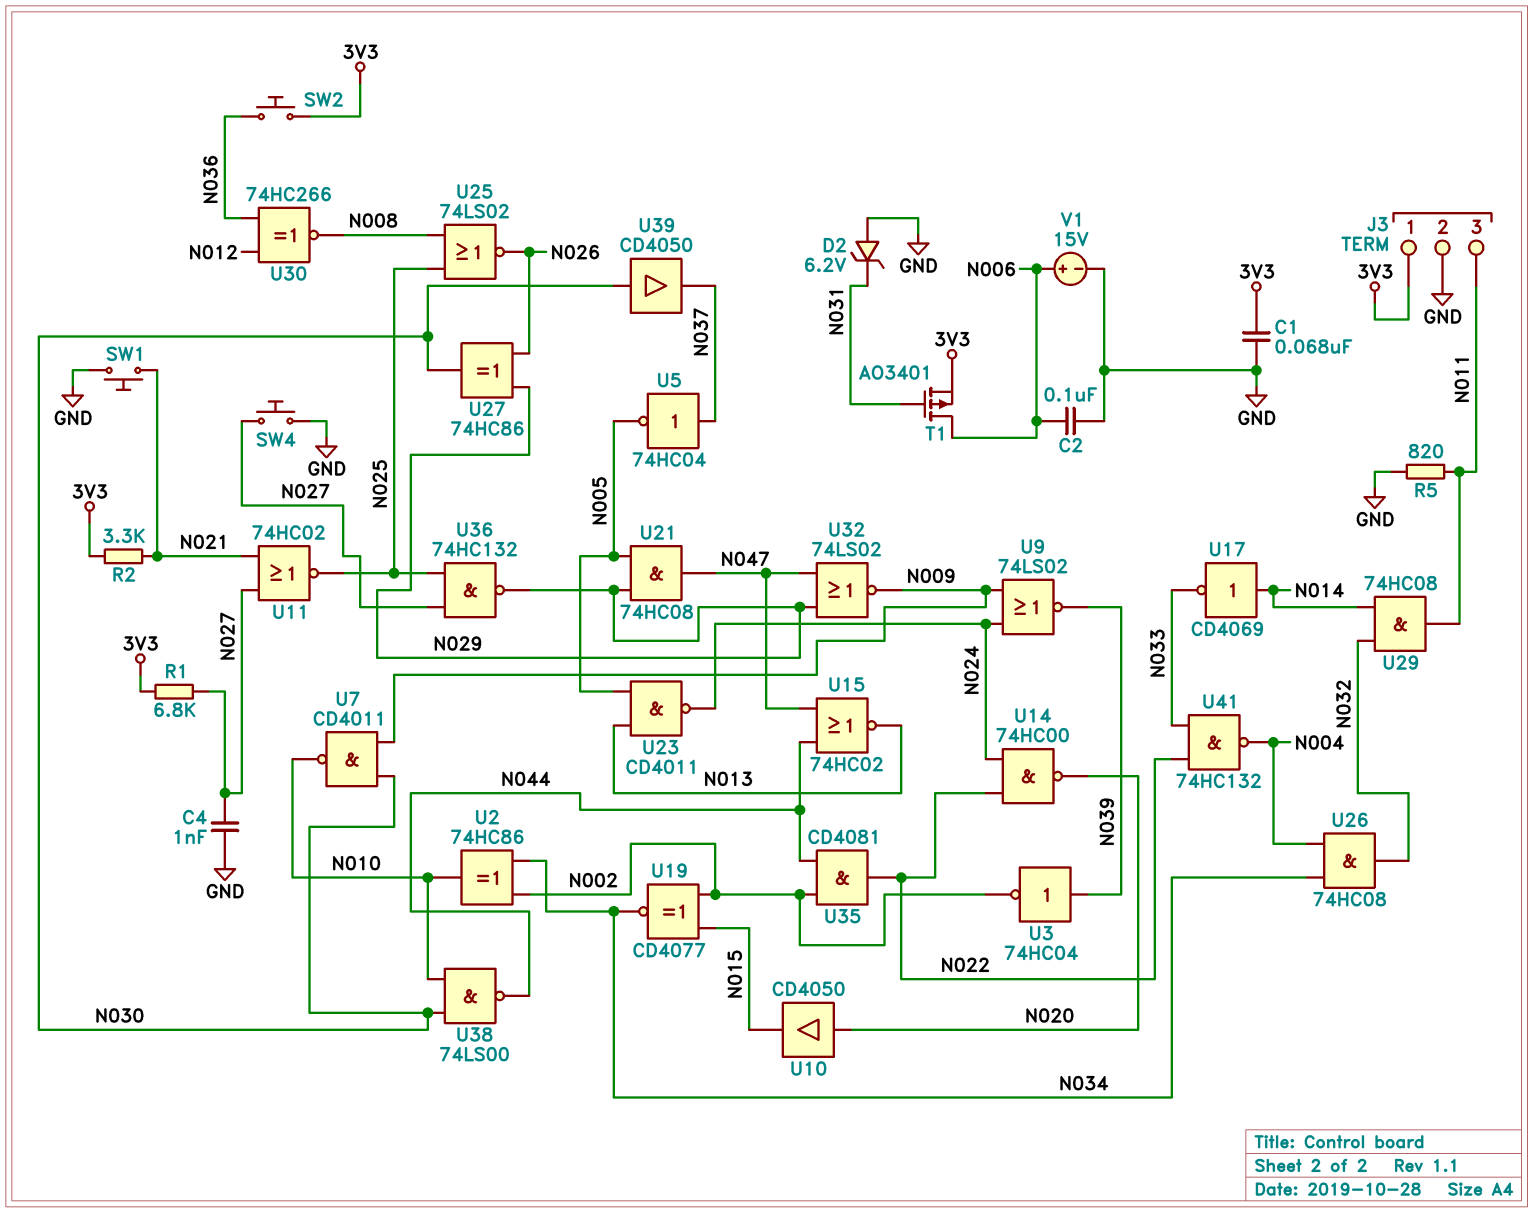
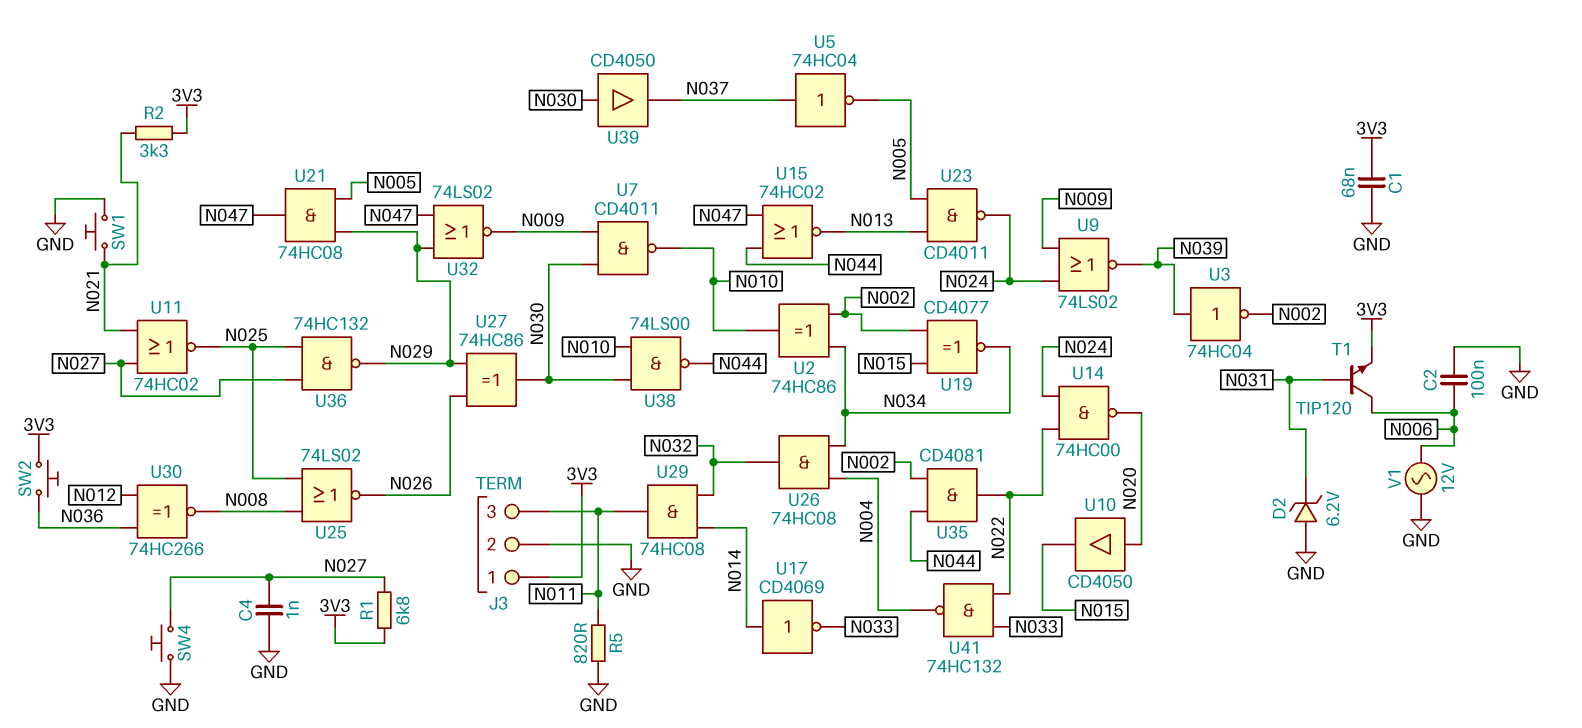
T1: PMOS AO3401 (G N031, D N006, S 3V3) -> NPN TIP120 (B N031, C N006, E 3V3)
V1: 15V (plus N006, minus GND) -> AC 12V (GND, N006)

